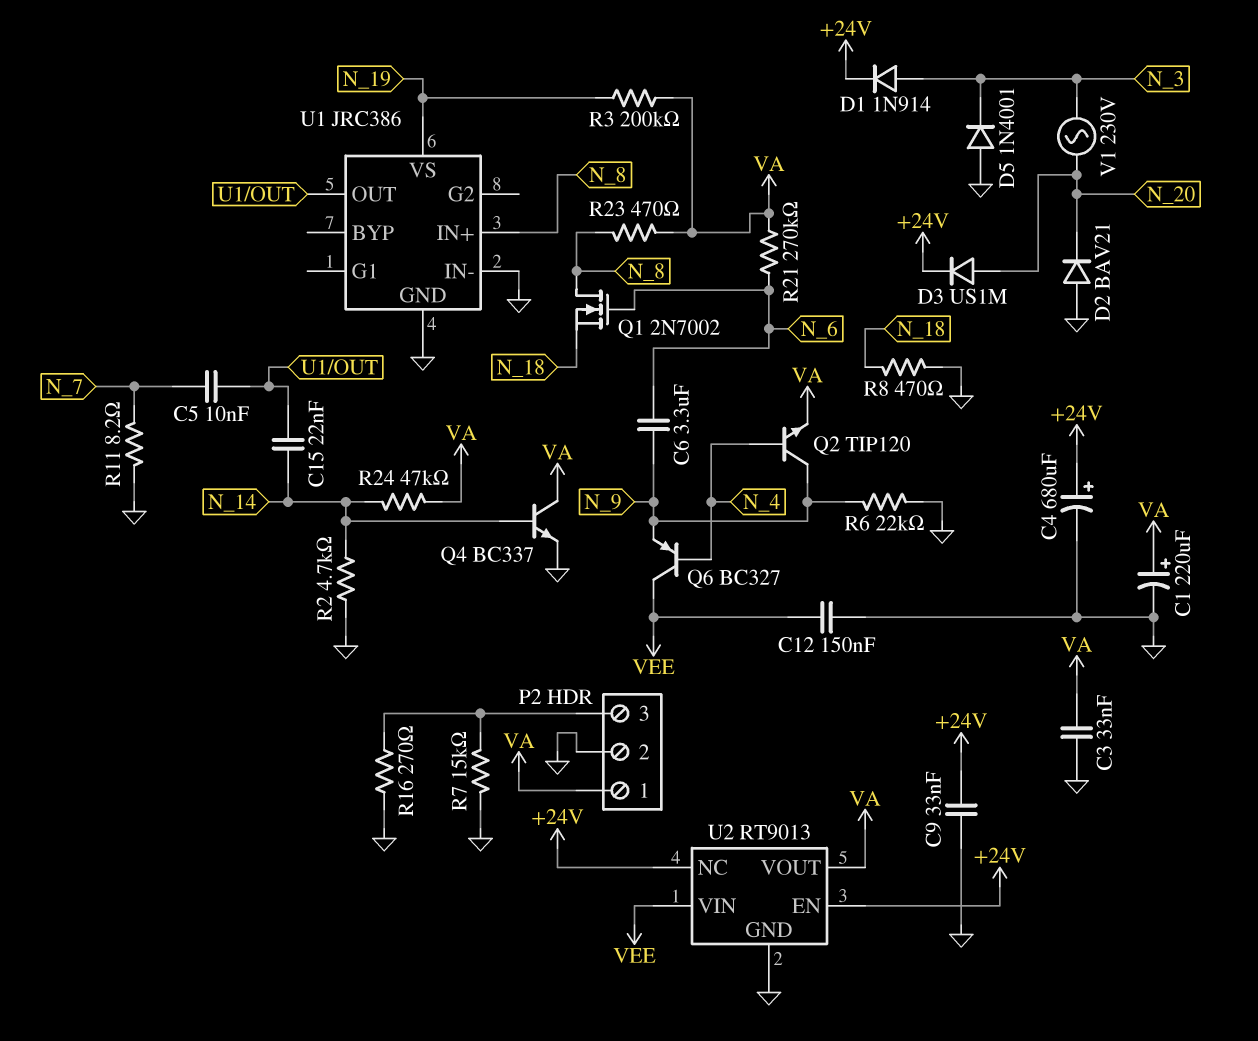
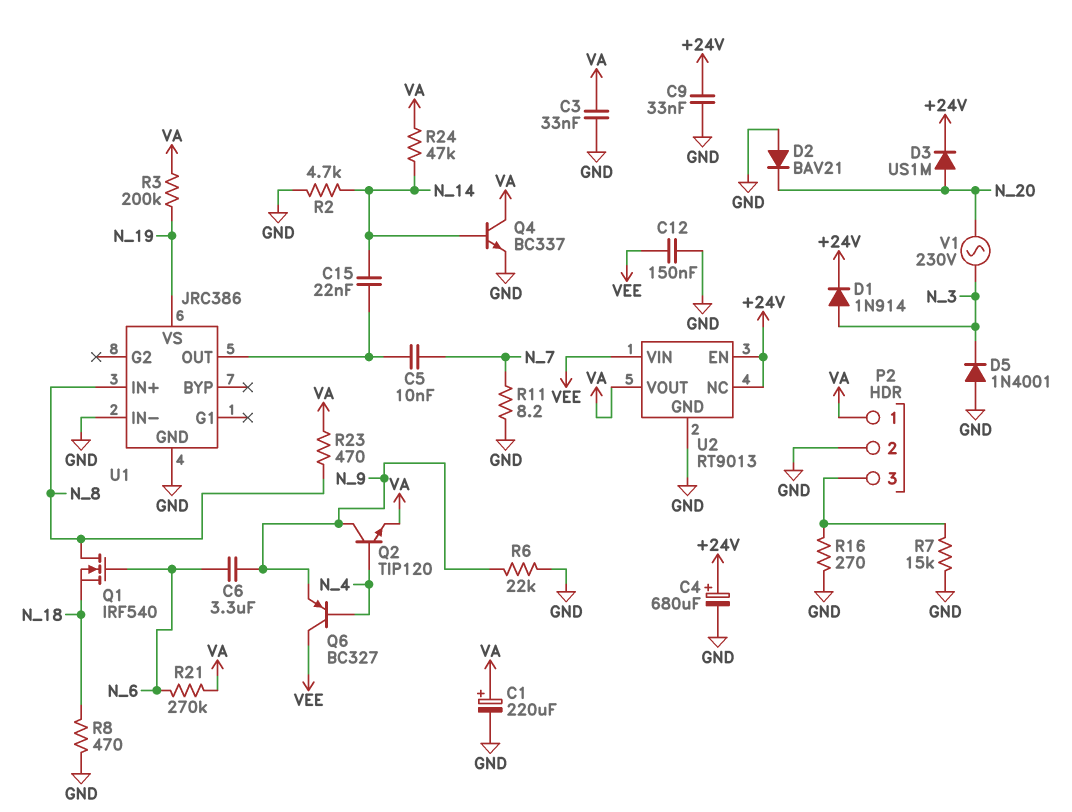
Q1: NMOS 2N7002 (G N_6, D N_8, S N_18) -> NMOS IRF540 (G N_6, D N_8, S N_18)

